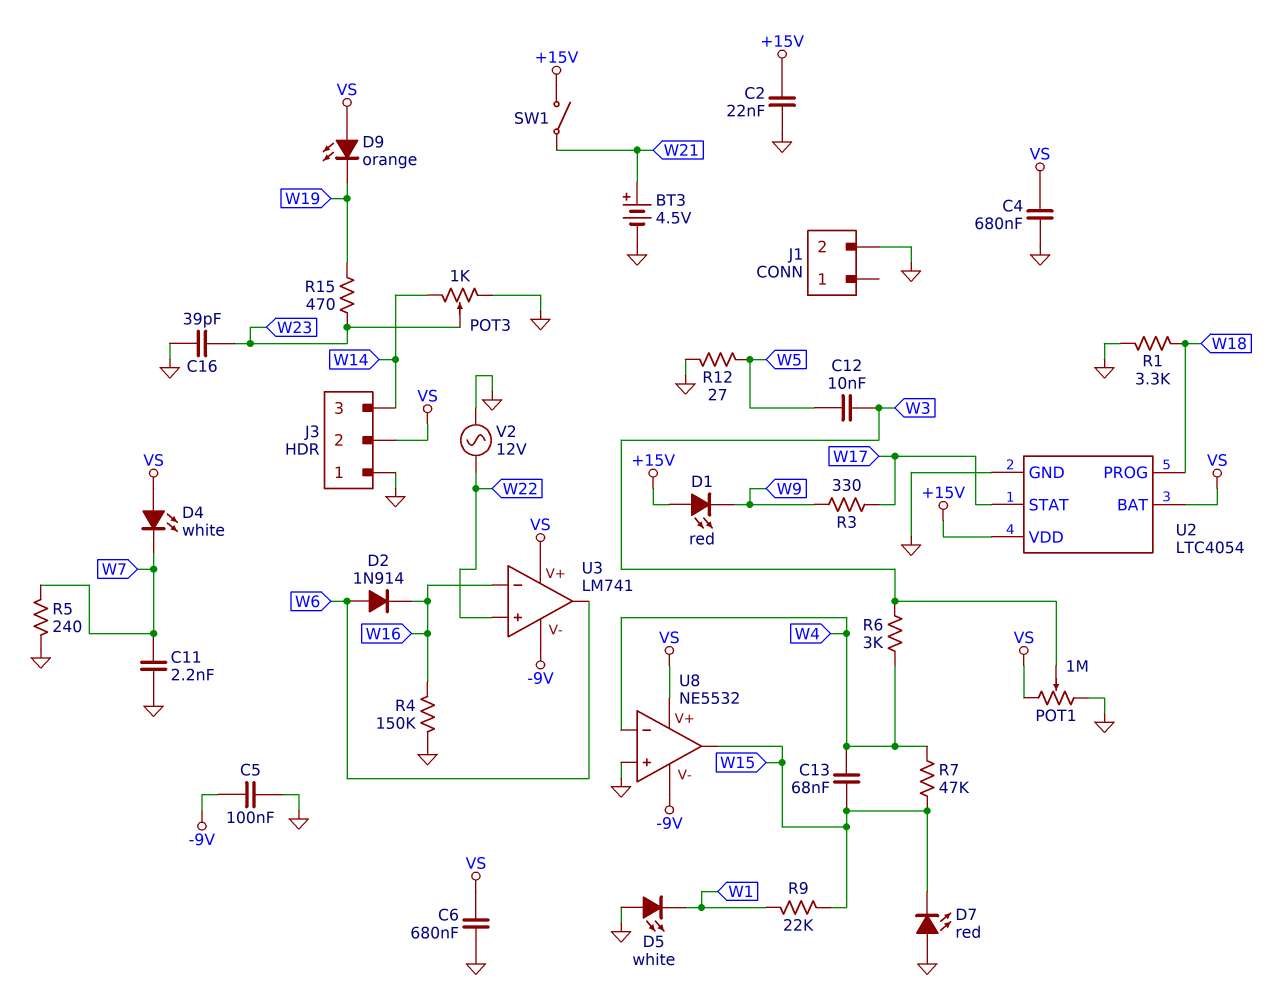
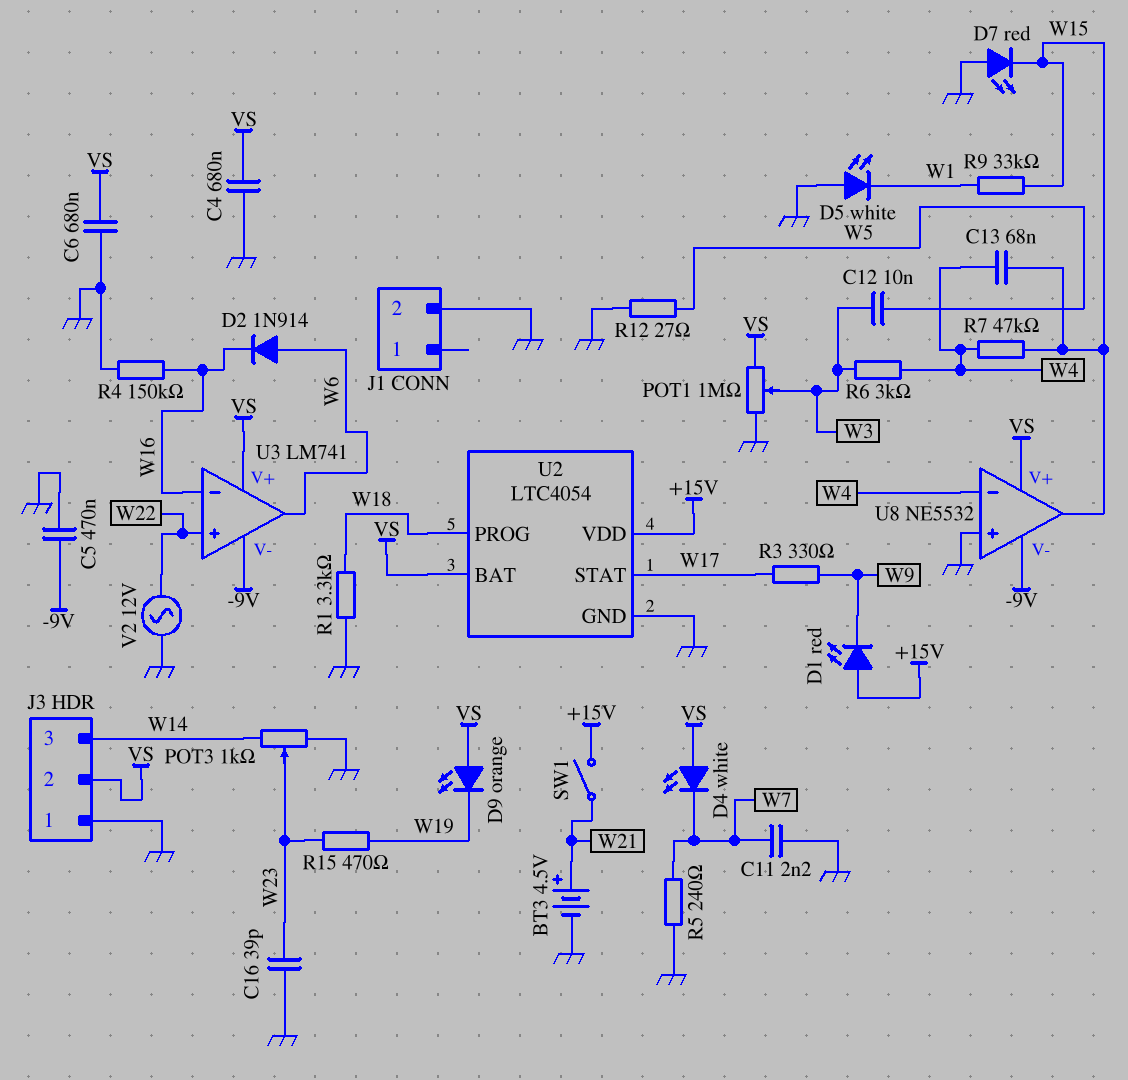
C2: 22nF (+15V, GND) -> none
C5: 100nF (-9V, GND) -> 470nF (-9V, GND)
R9: 22k (W1, W15) -> 33k (W1, W15)

